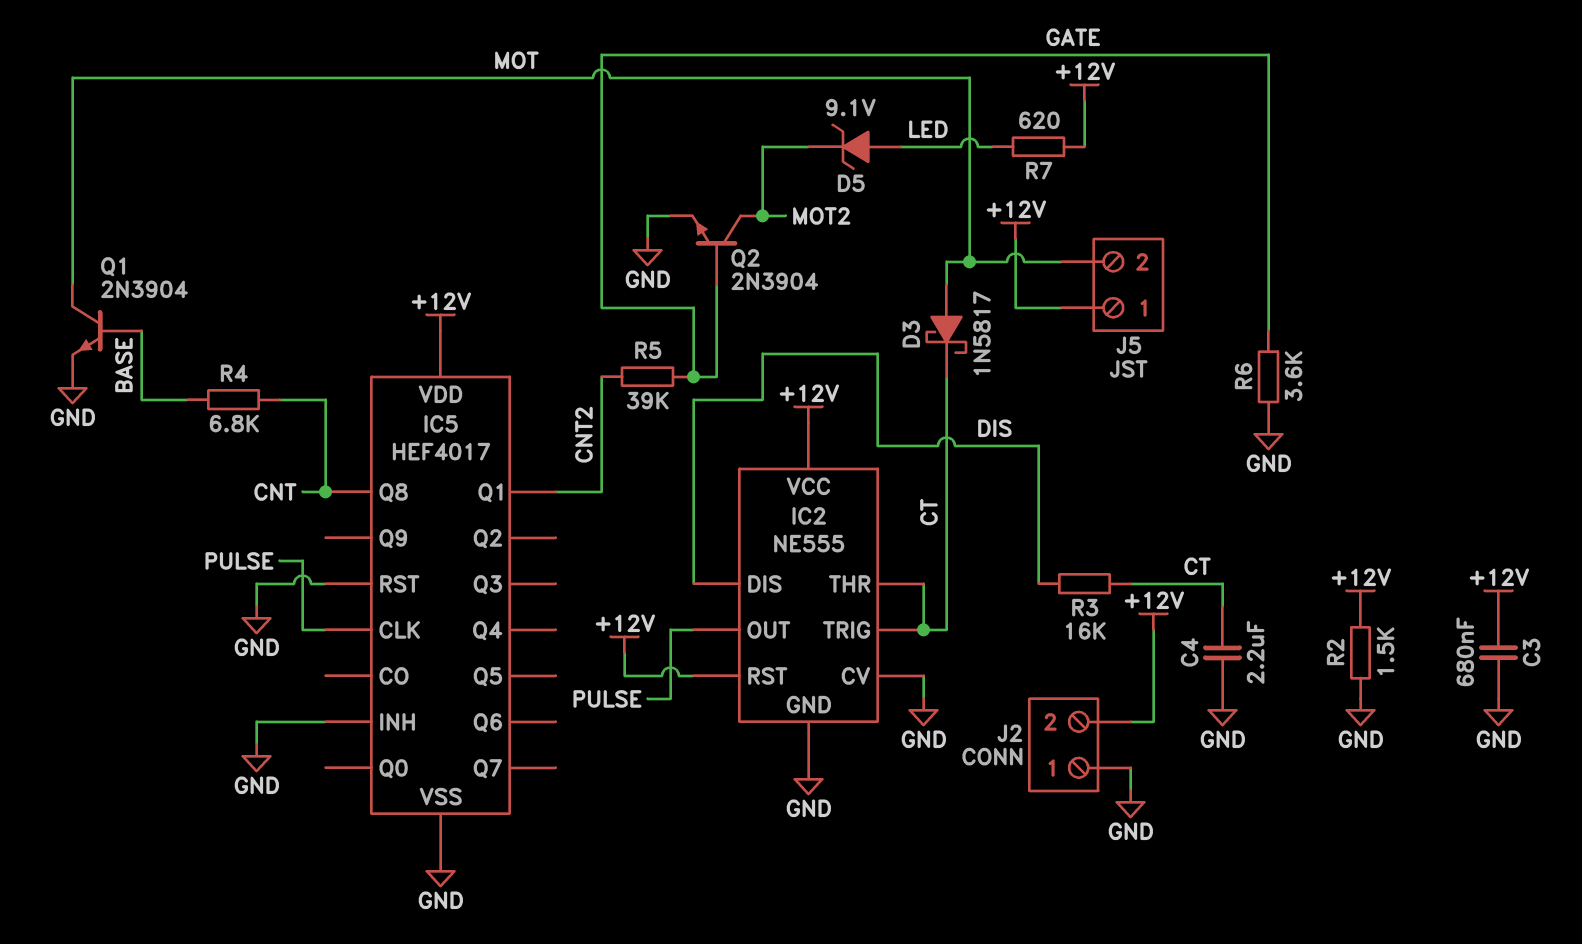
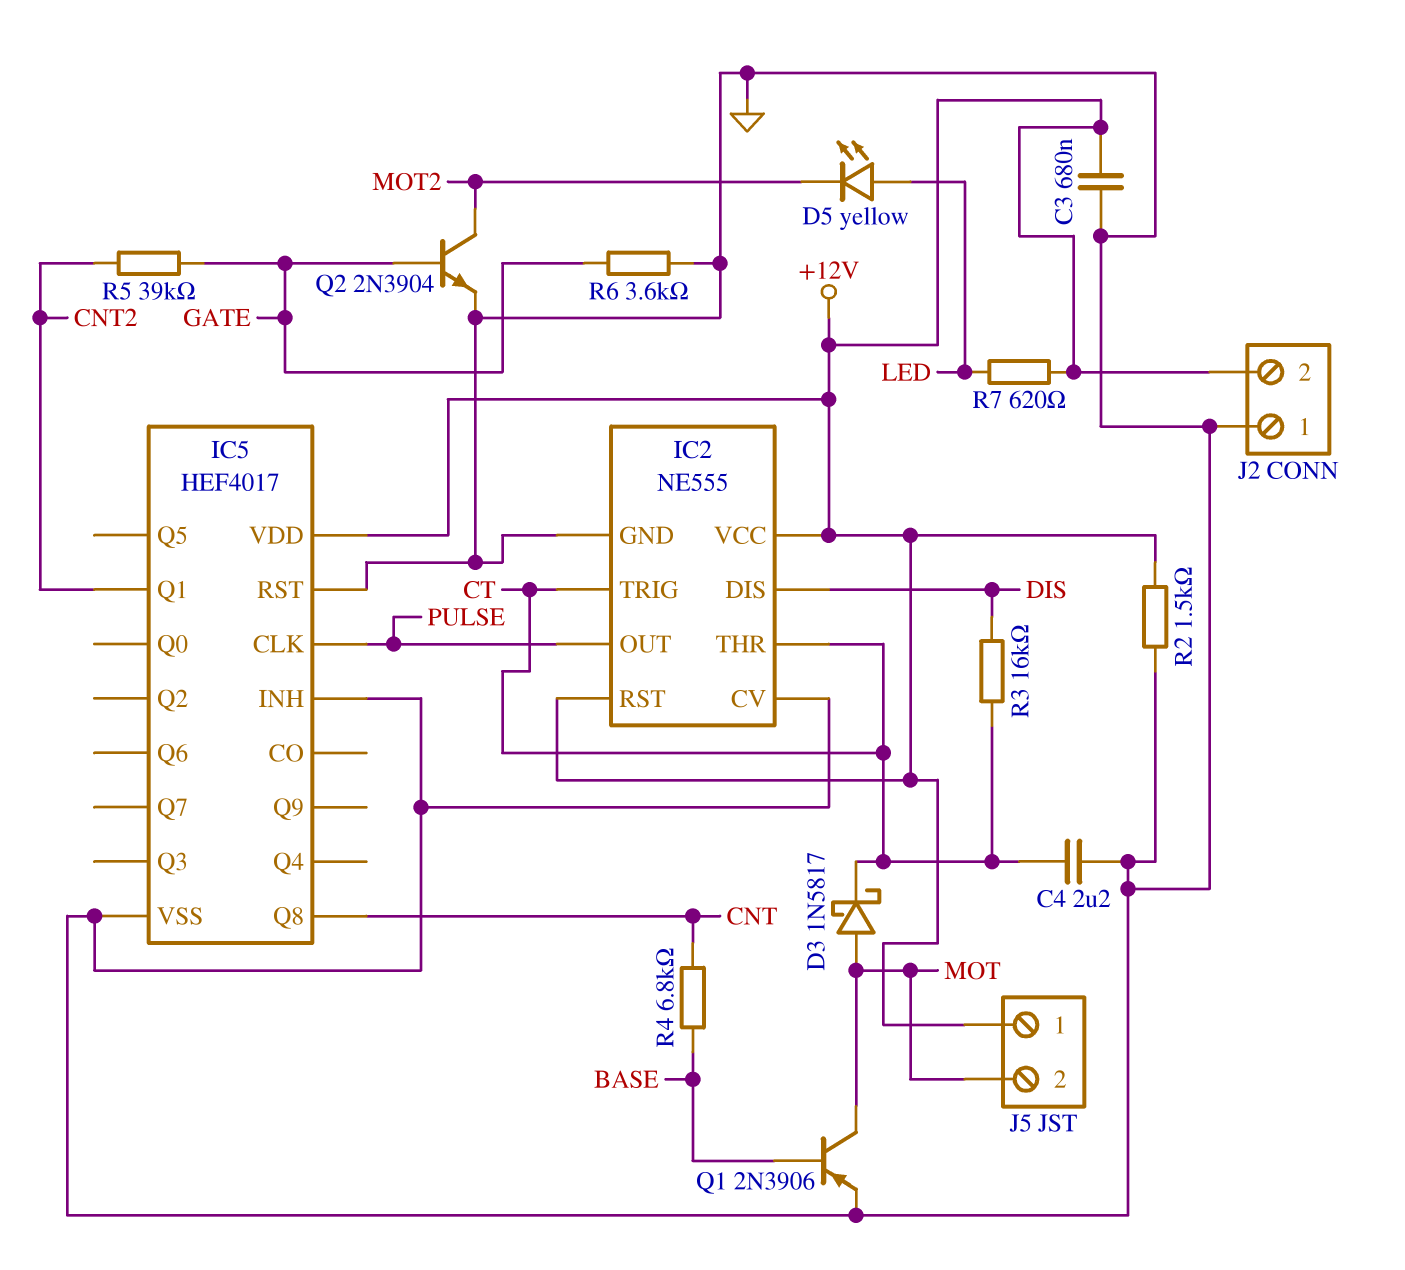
D5: zener 9.1V (A LED, K MOT2) -> LED yellow (A LED, K MOT2)
Q1: NPN 2N3904 (B BASE, C MOT, E GND) -> PNP 2N3906 (B BASE, C MOT, E GND)

